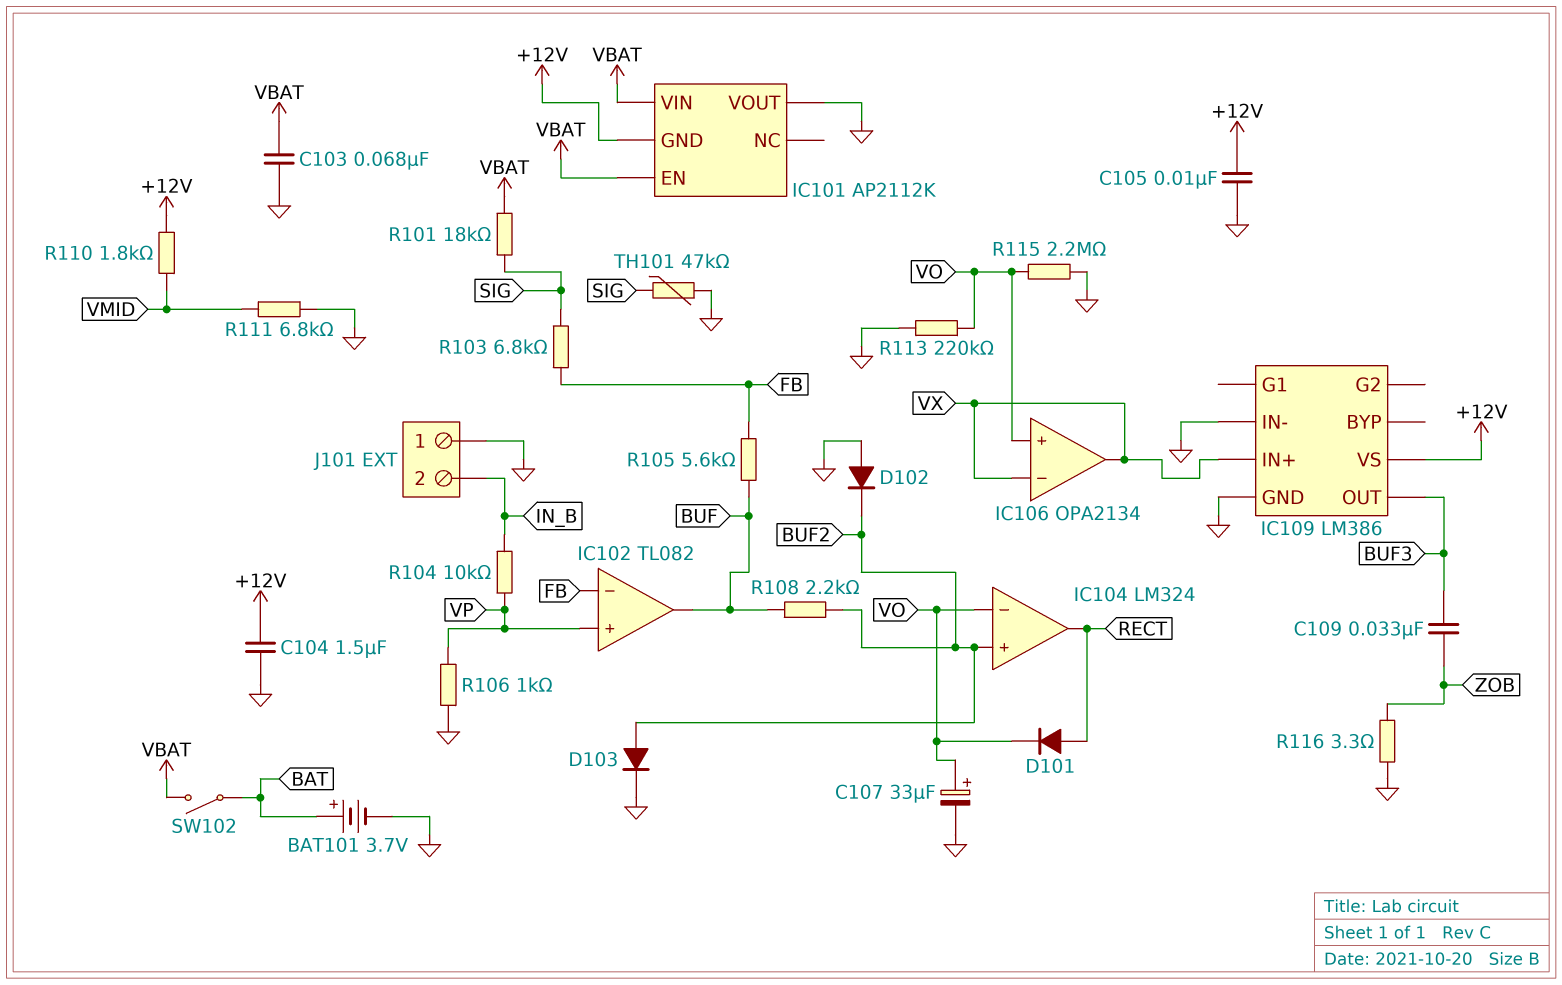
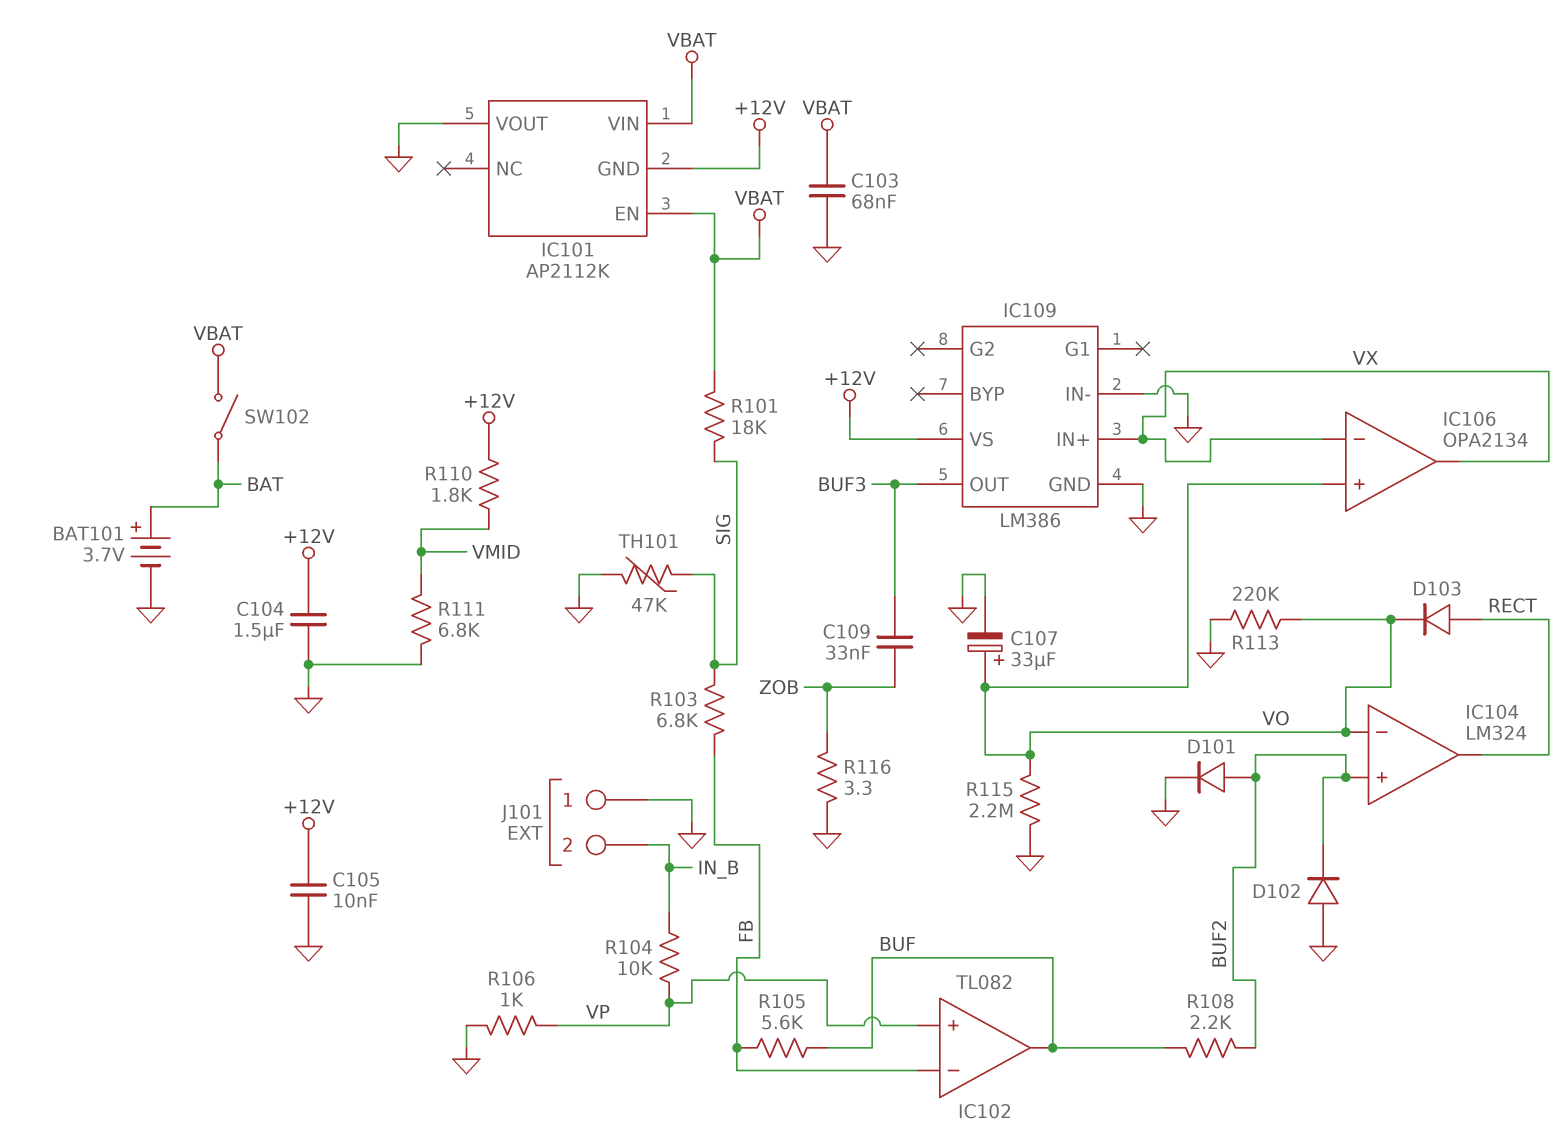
D101: diode (A RECT, K VO) -> diode (A BUF2, K GND)
D103: diode (A BUF2, K GND) -> diode (A RECT, K VO)

